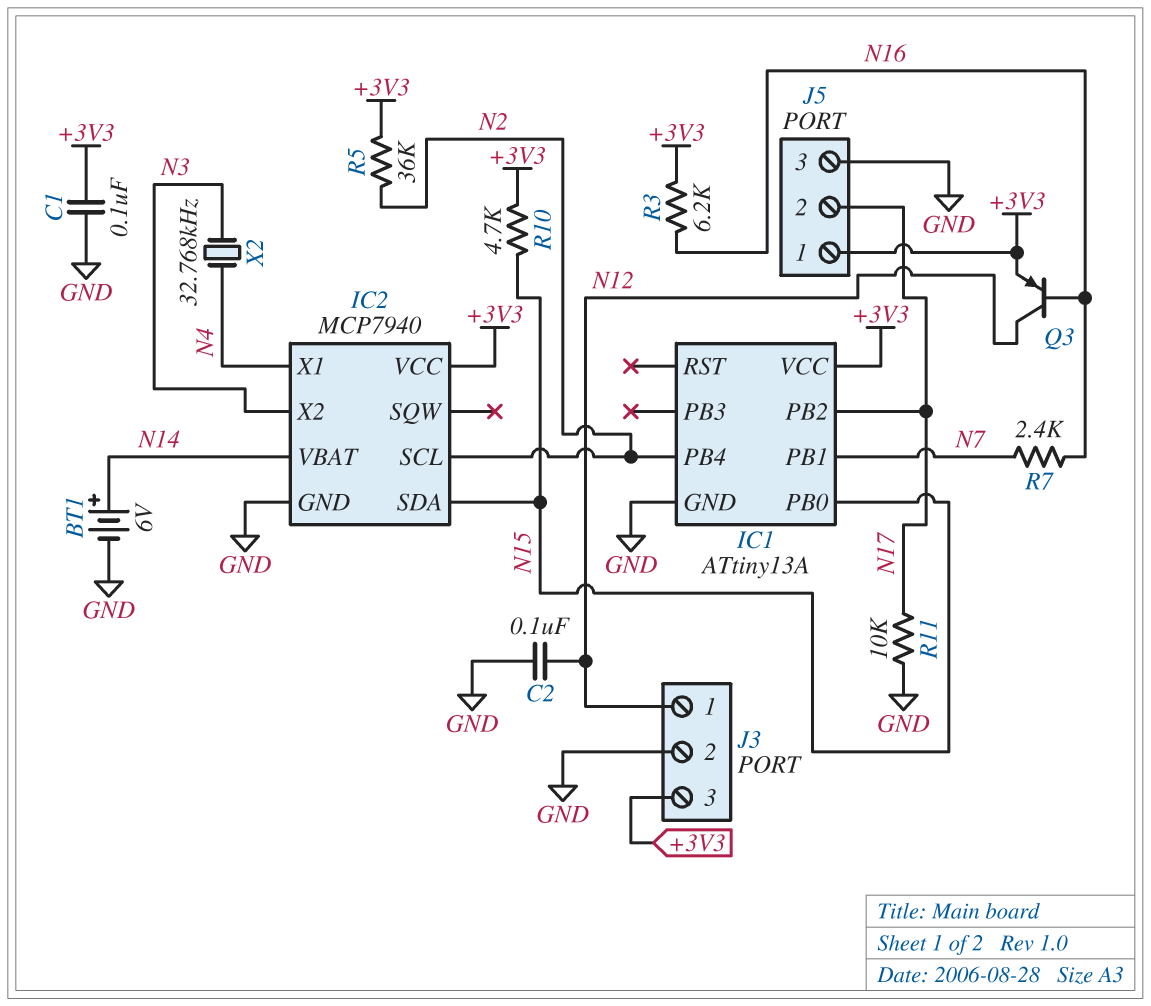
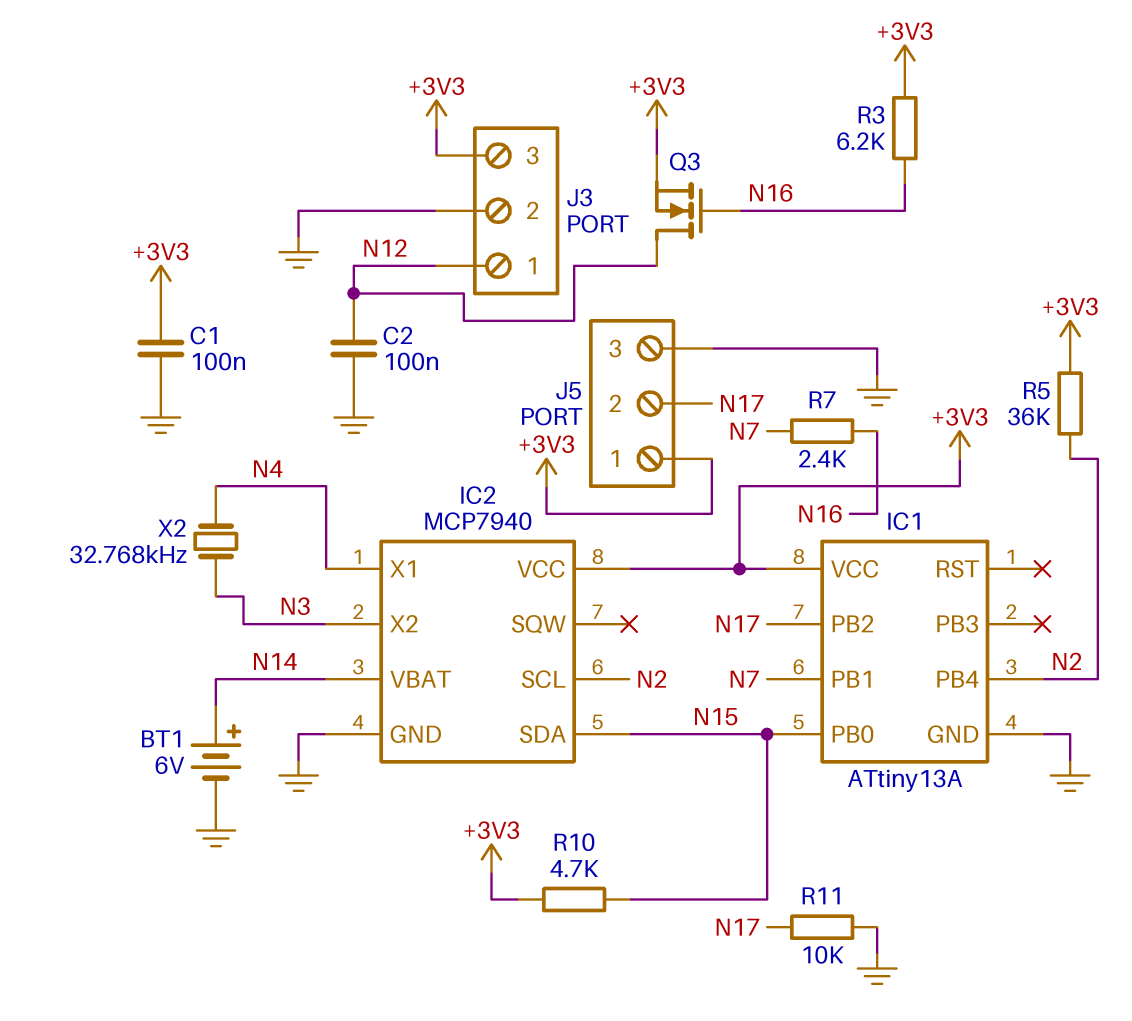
Q3: PNP (B N16, C N12, E +3V3) -> NMOS (G N16, D N12, S +3V3)

